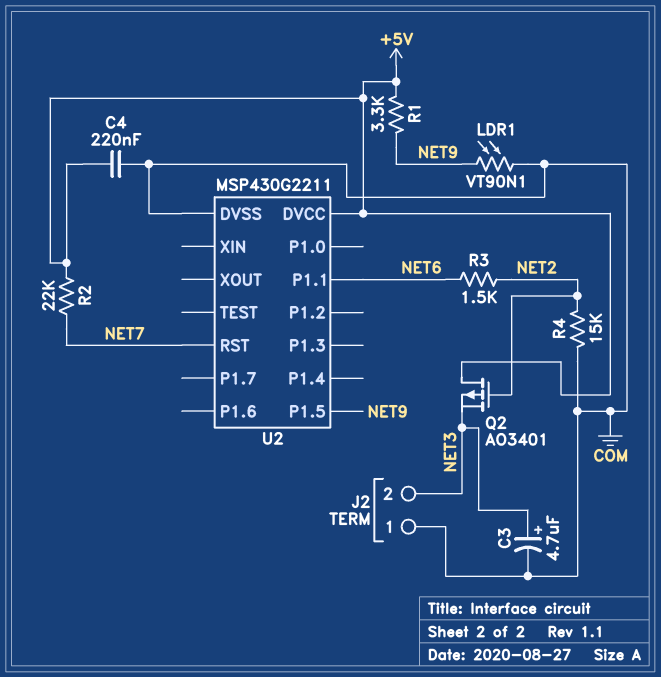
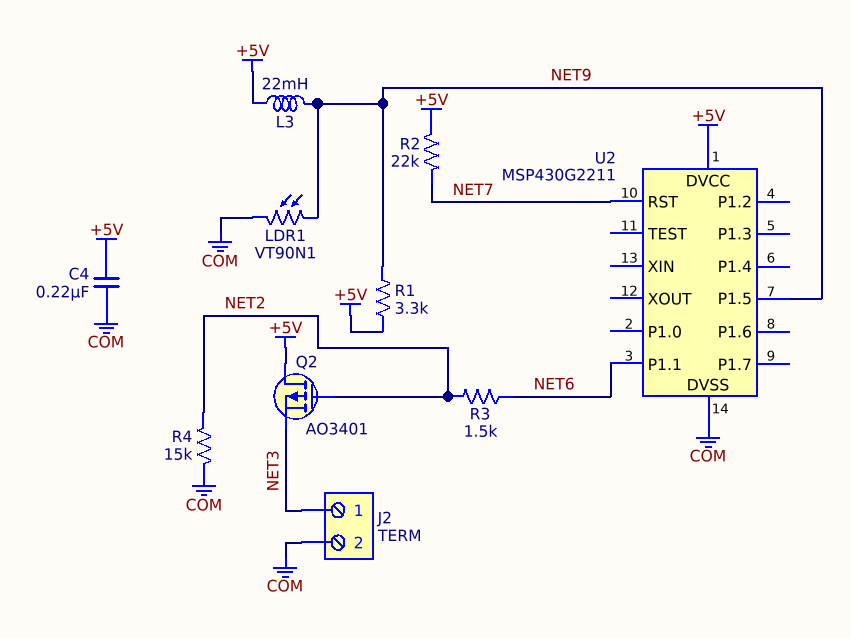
C3: 4.7uF (plus NET3, minus COM) -> none
J2 pin 1: COM -> NET3
J2 pin 2: NET3 -> COM
L3: none -> 22mH (+5V, NET9)

